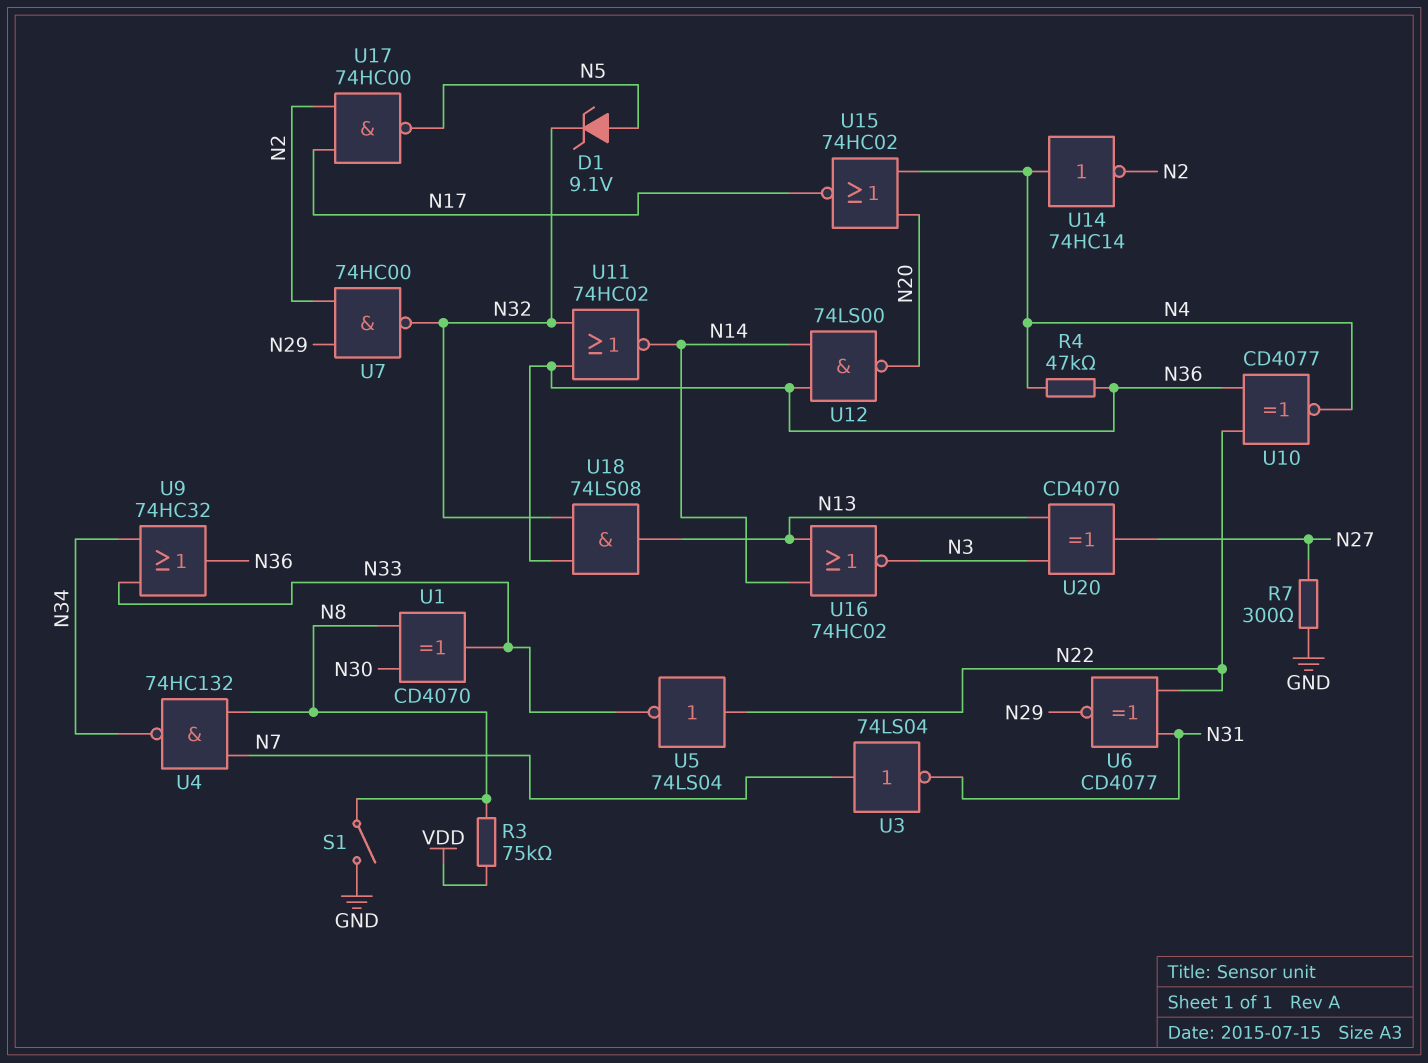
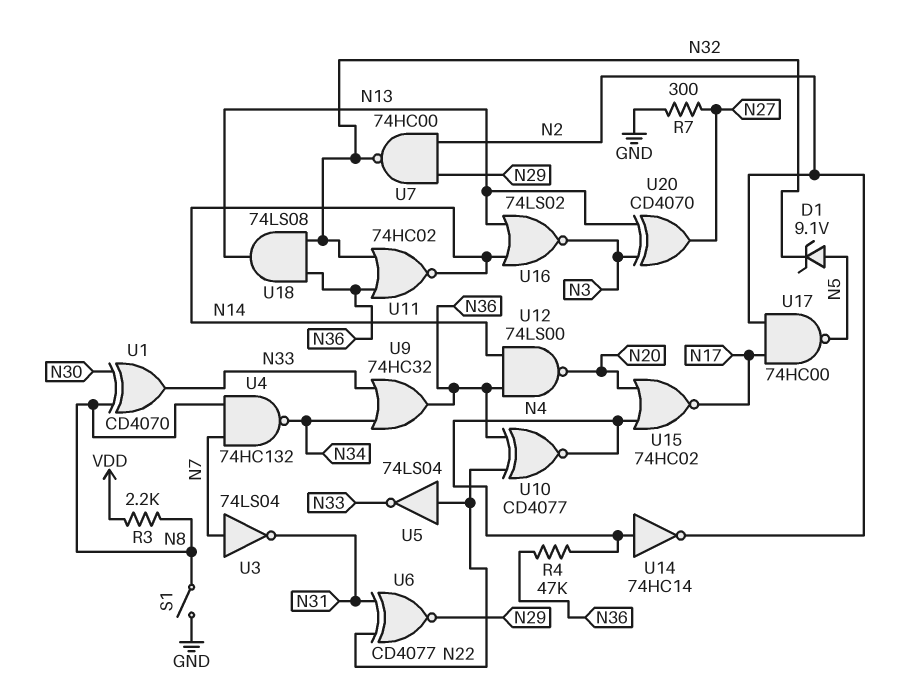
R3: 75k (N8, VDD) -> 2.2k (N8, VDD)
U16: NOR 74HC02 (in N13, in N14, out N3) -> NOR 74LS02 (in N13, in N14, out N3)

